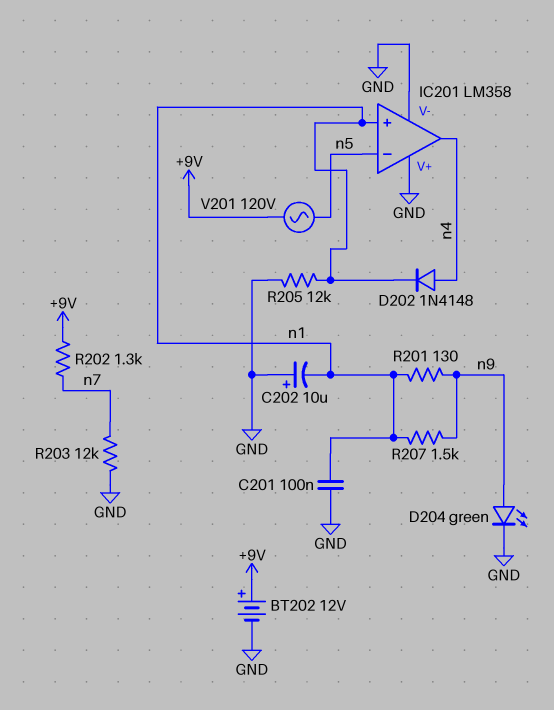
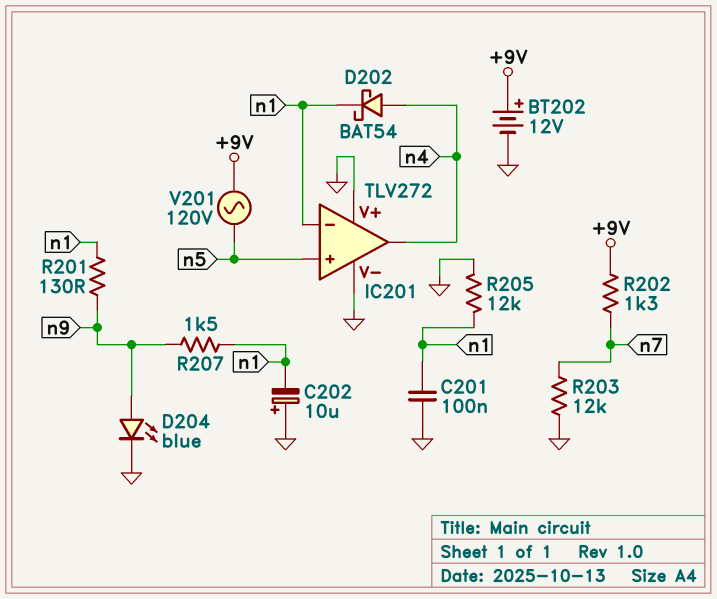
D202: diode 1N4148 (A n4, K n1) -> schottky BAT54 (A n4, K n1)
D204: LED green (A n9, K GND) -> LED blue (A n9, K GND)
IC201: LM358 -> TLV272
IC201 pin in+: n1 -> n5
IC201 pin in-: n5 -> n1

